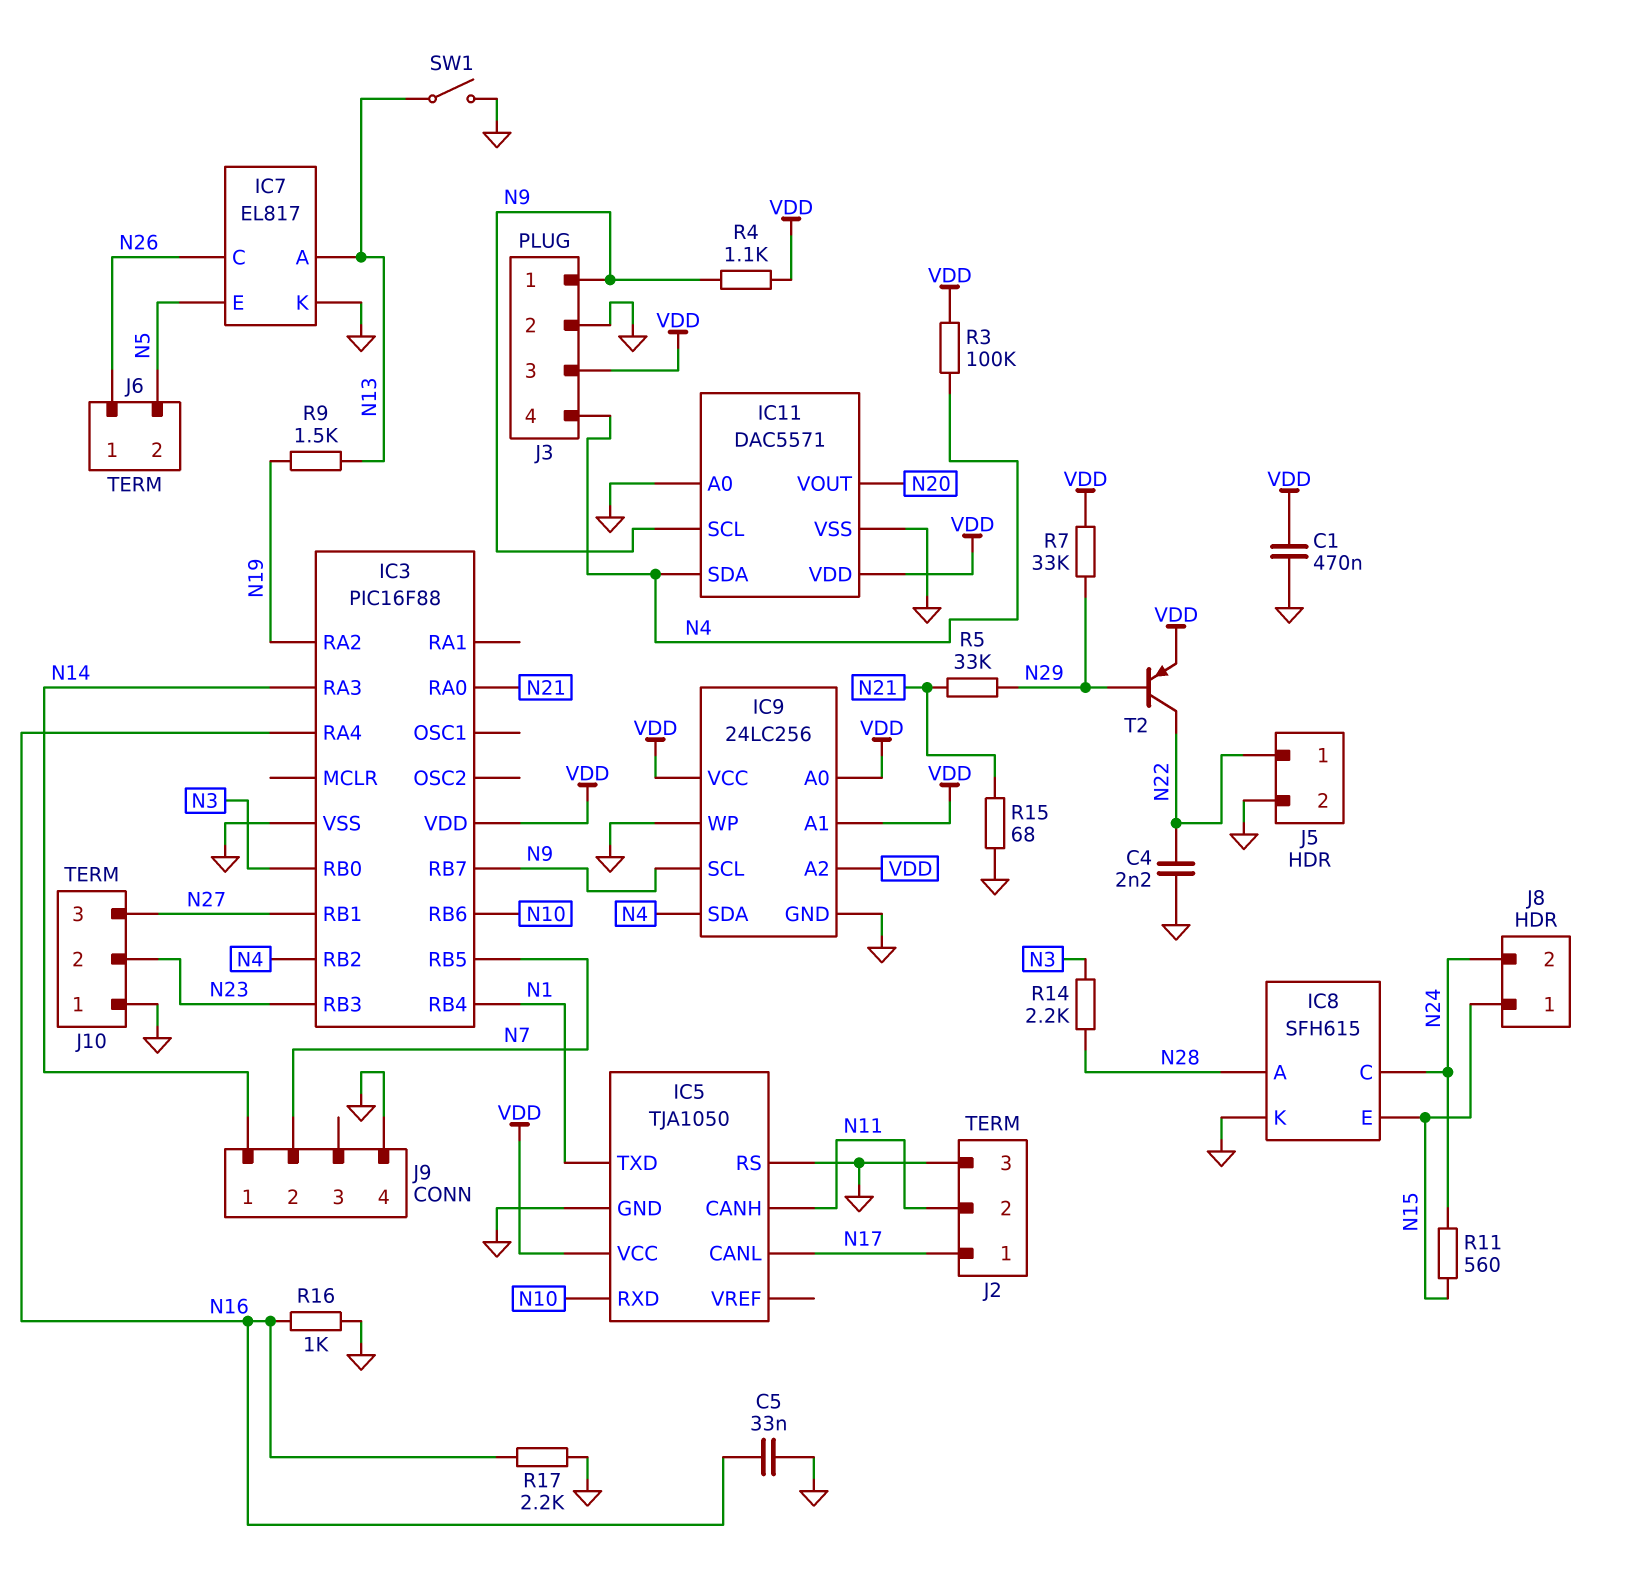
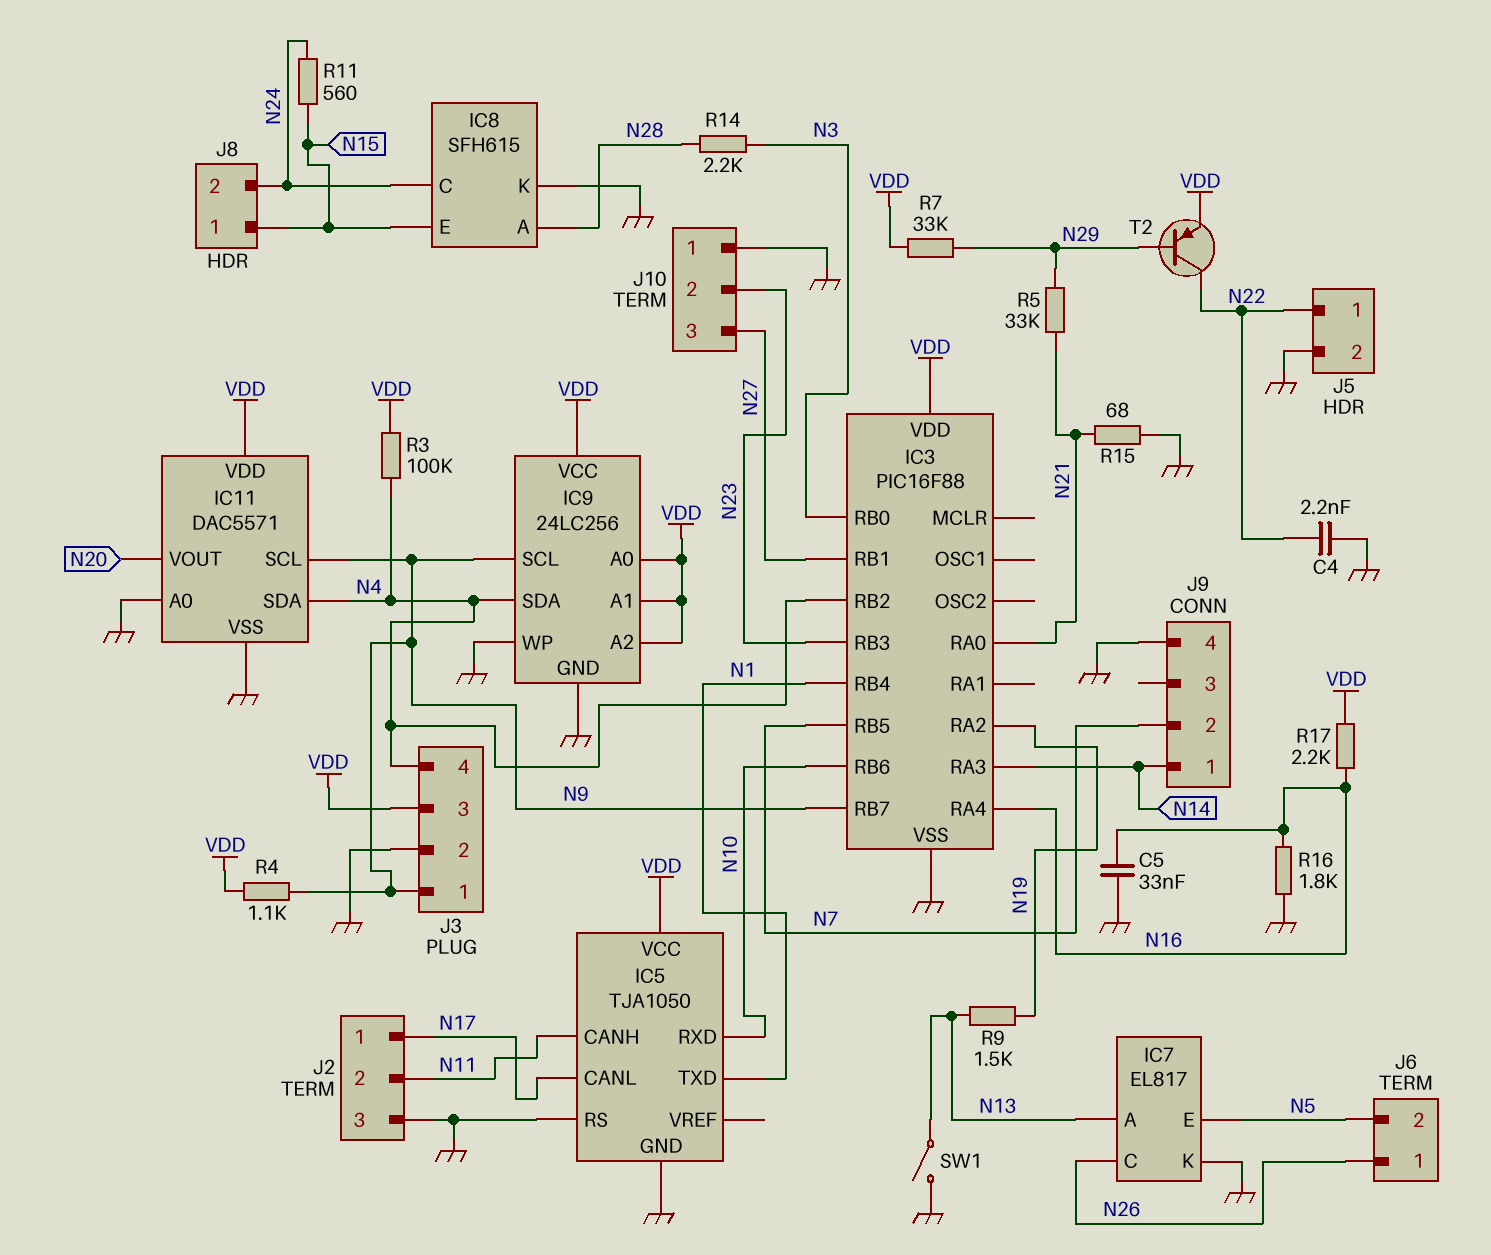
C1: 470nF (GND, VDD) -> none
R16: 1k (GND, N16) -> 1.8k (GND, N16)
R17: 2.2k (GND, N16) -> 2.2k (N16, VDD)

